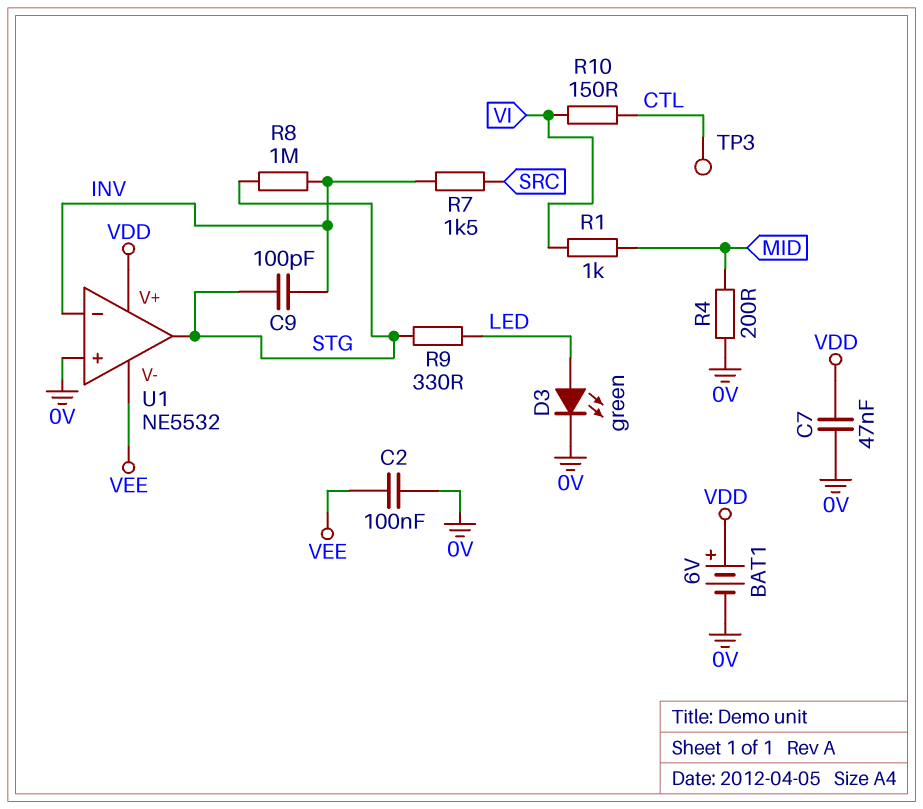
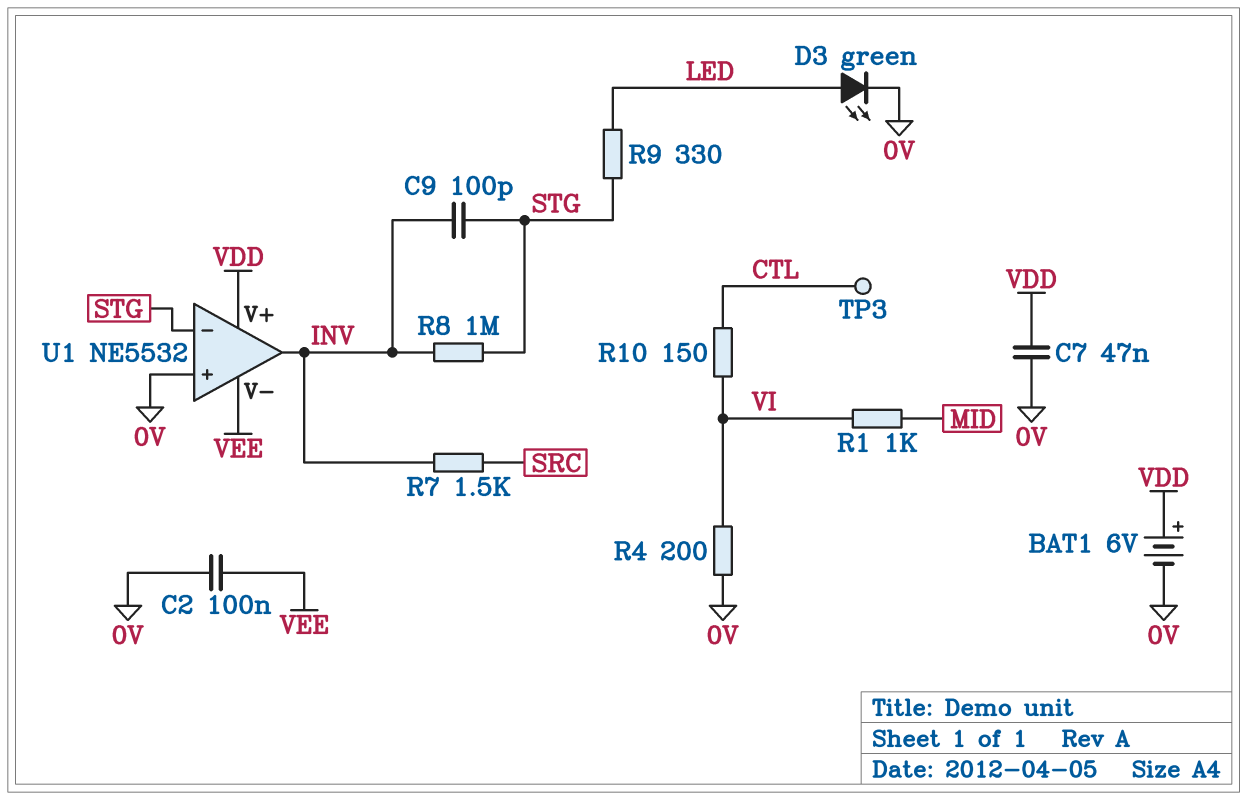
R4: 200 (0V, MID) -> 200 (0V, VI)
U1 pin in-: INV -> STG
U1 pin out: STG -> INV

